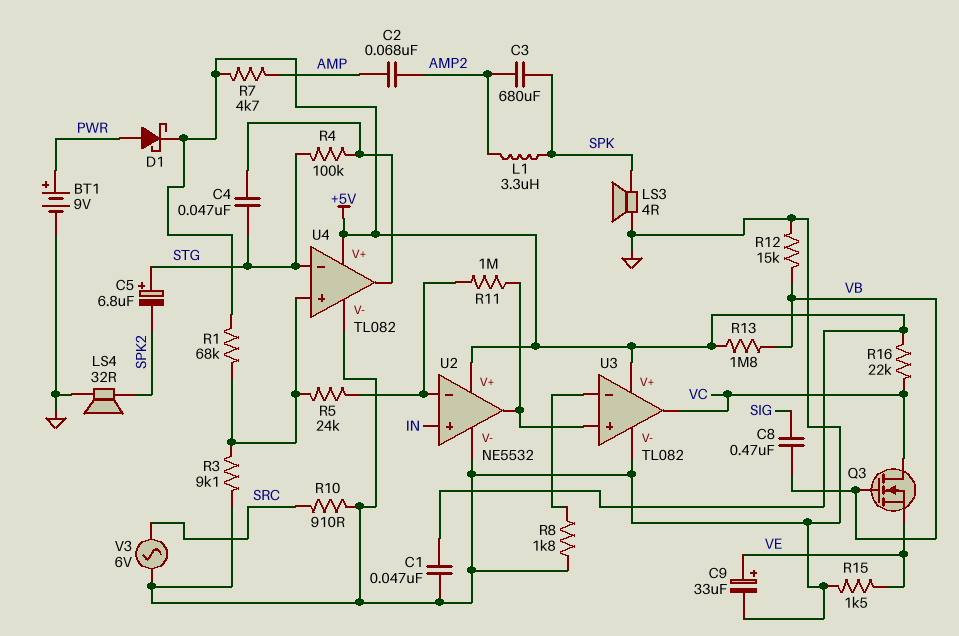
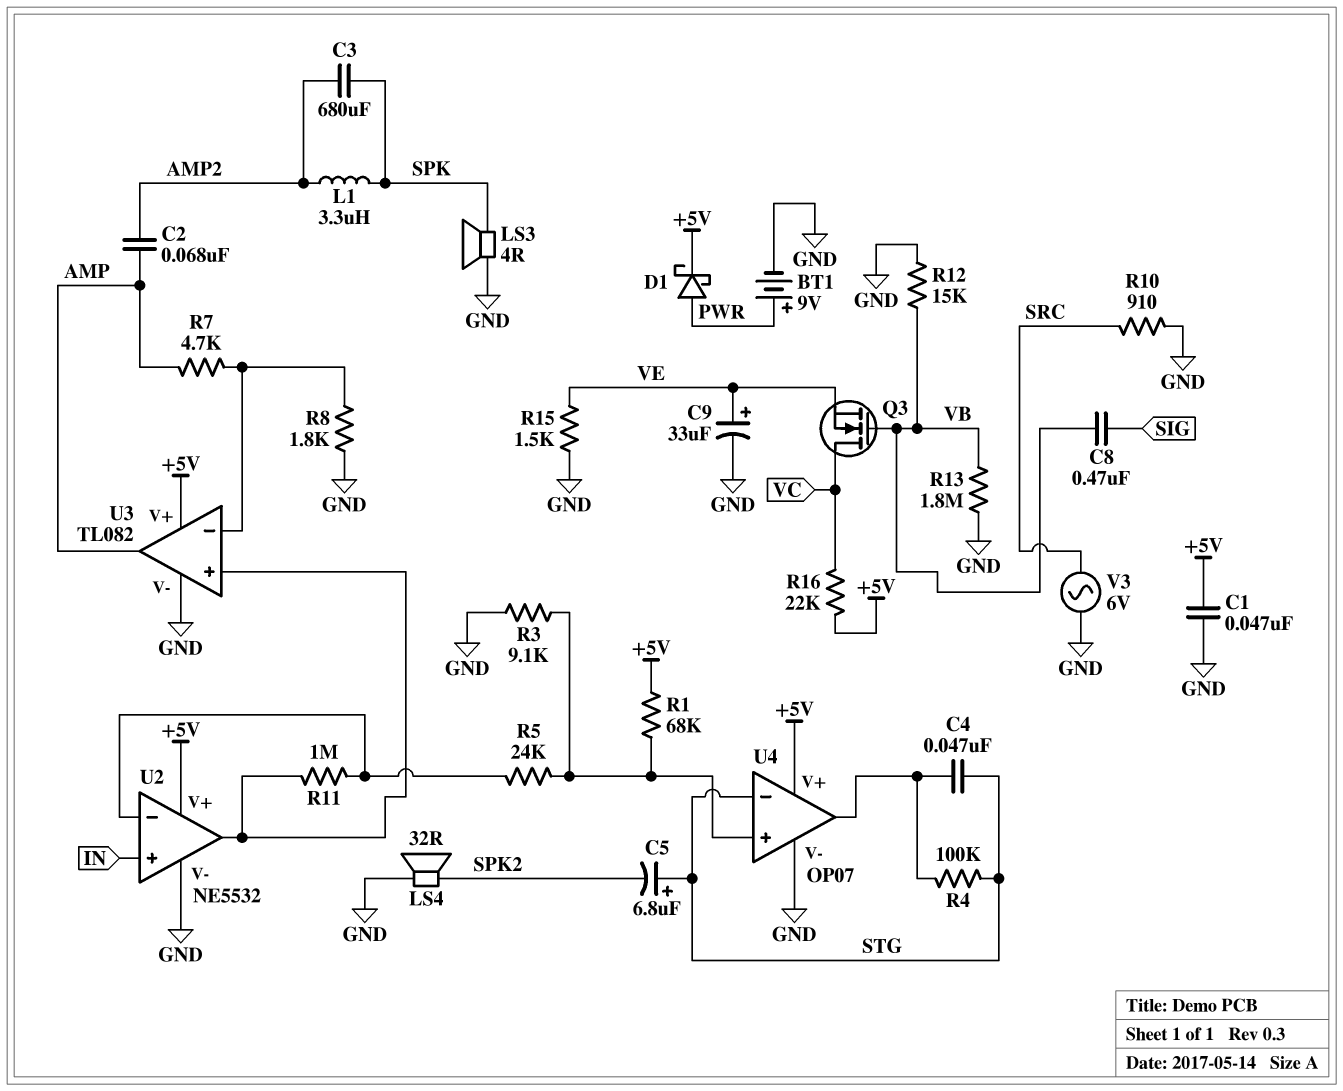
R7: 4.7k (+5V, AMP) -> 4.7k (AMP, U3/in-)
R13: 1.8M (+5V, VB) -> 1.8M (GND, VB)
U3 pin out: VC -> AMP
U4: TL082 -> OP07

